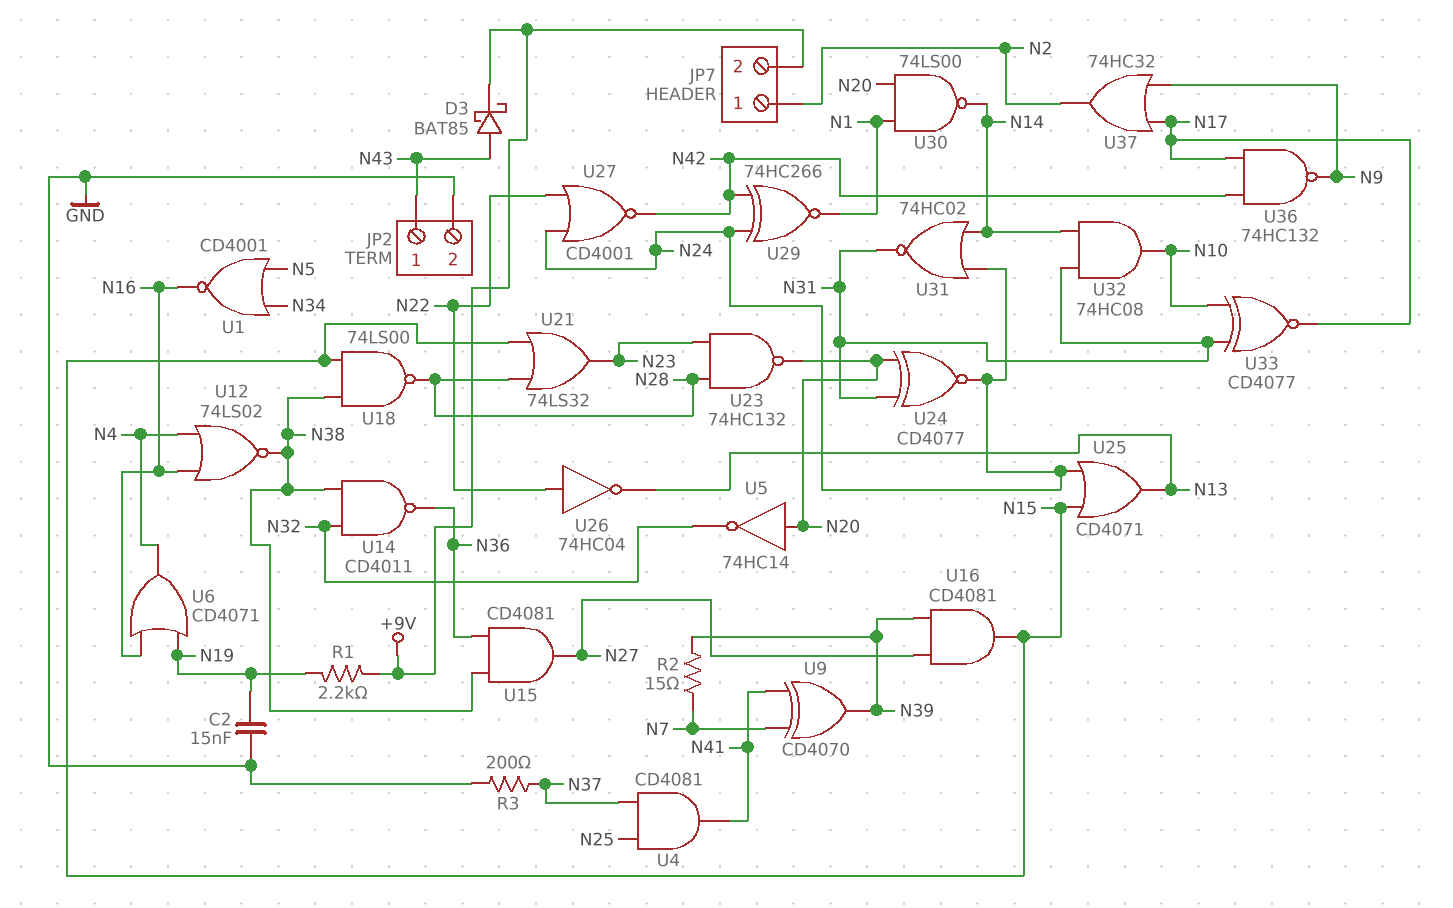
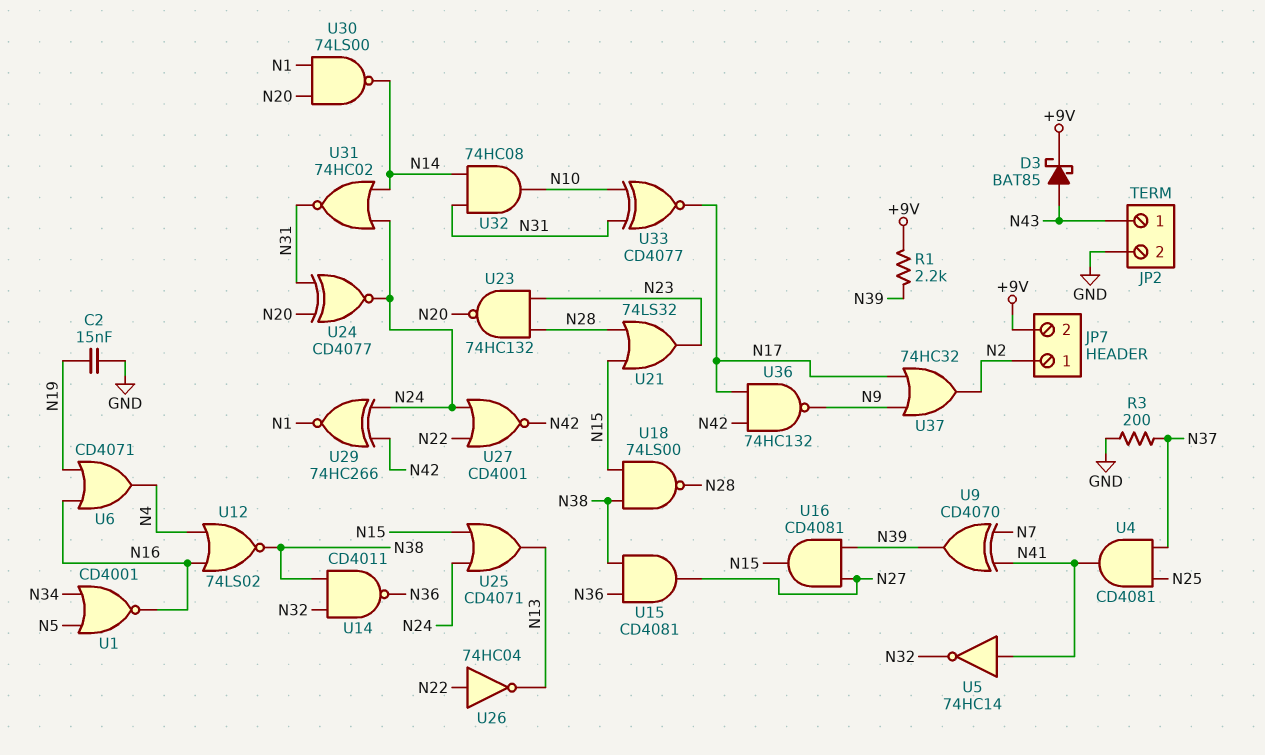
R1: 2.2k (+9V, N19) -> 2.2k (+9V, N39)
R2: 15 (N7, N39) -> none
U5: NOT 74HC14 (in N20, out N32) -> NOT 74HC14 (in N41, out N32)

